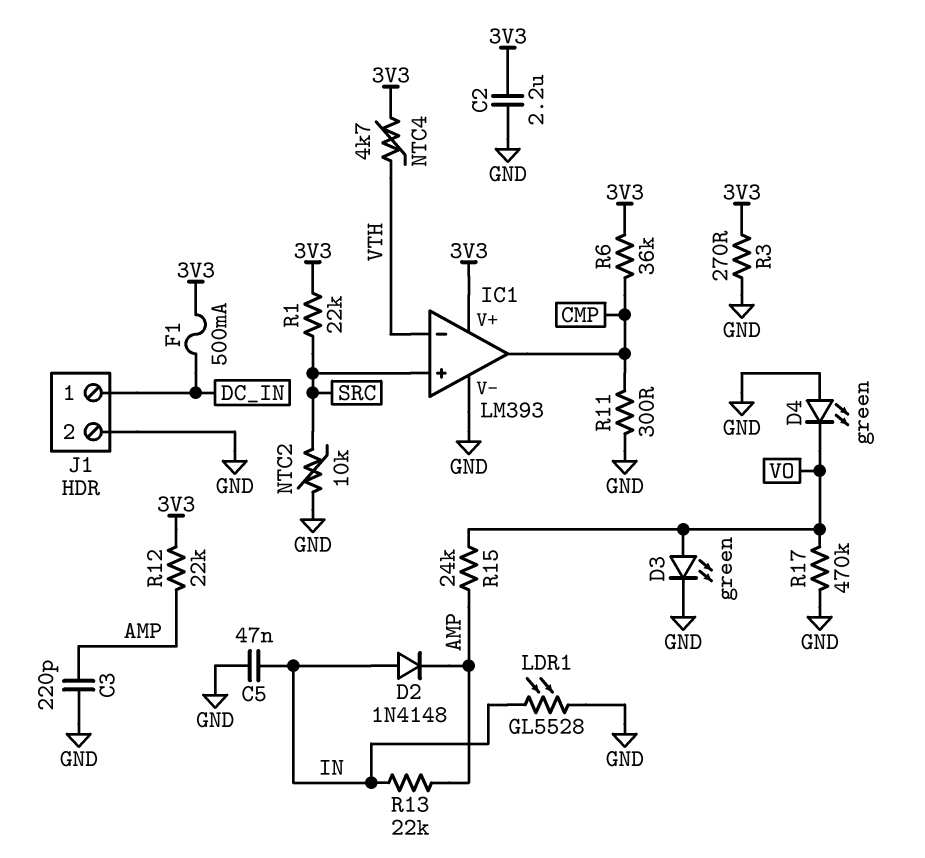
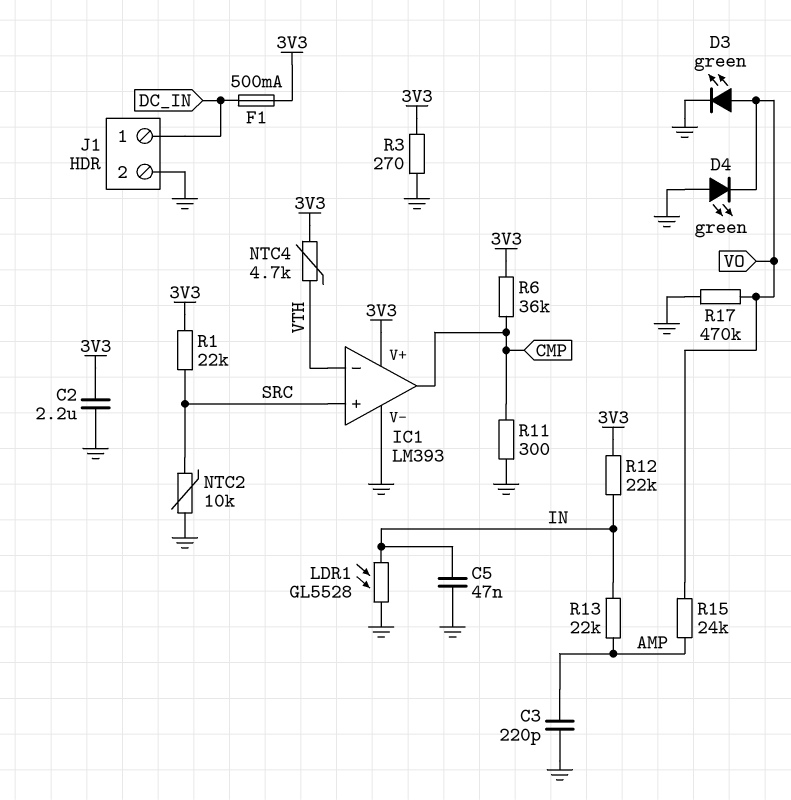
D2: diode 1N4148 (A IN, K AMP) -> none
R12: 22k (3V3, AMP) -> 22k (3V3, IN)

